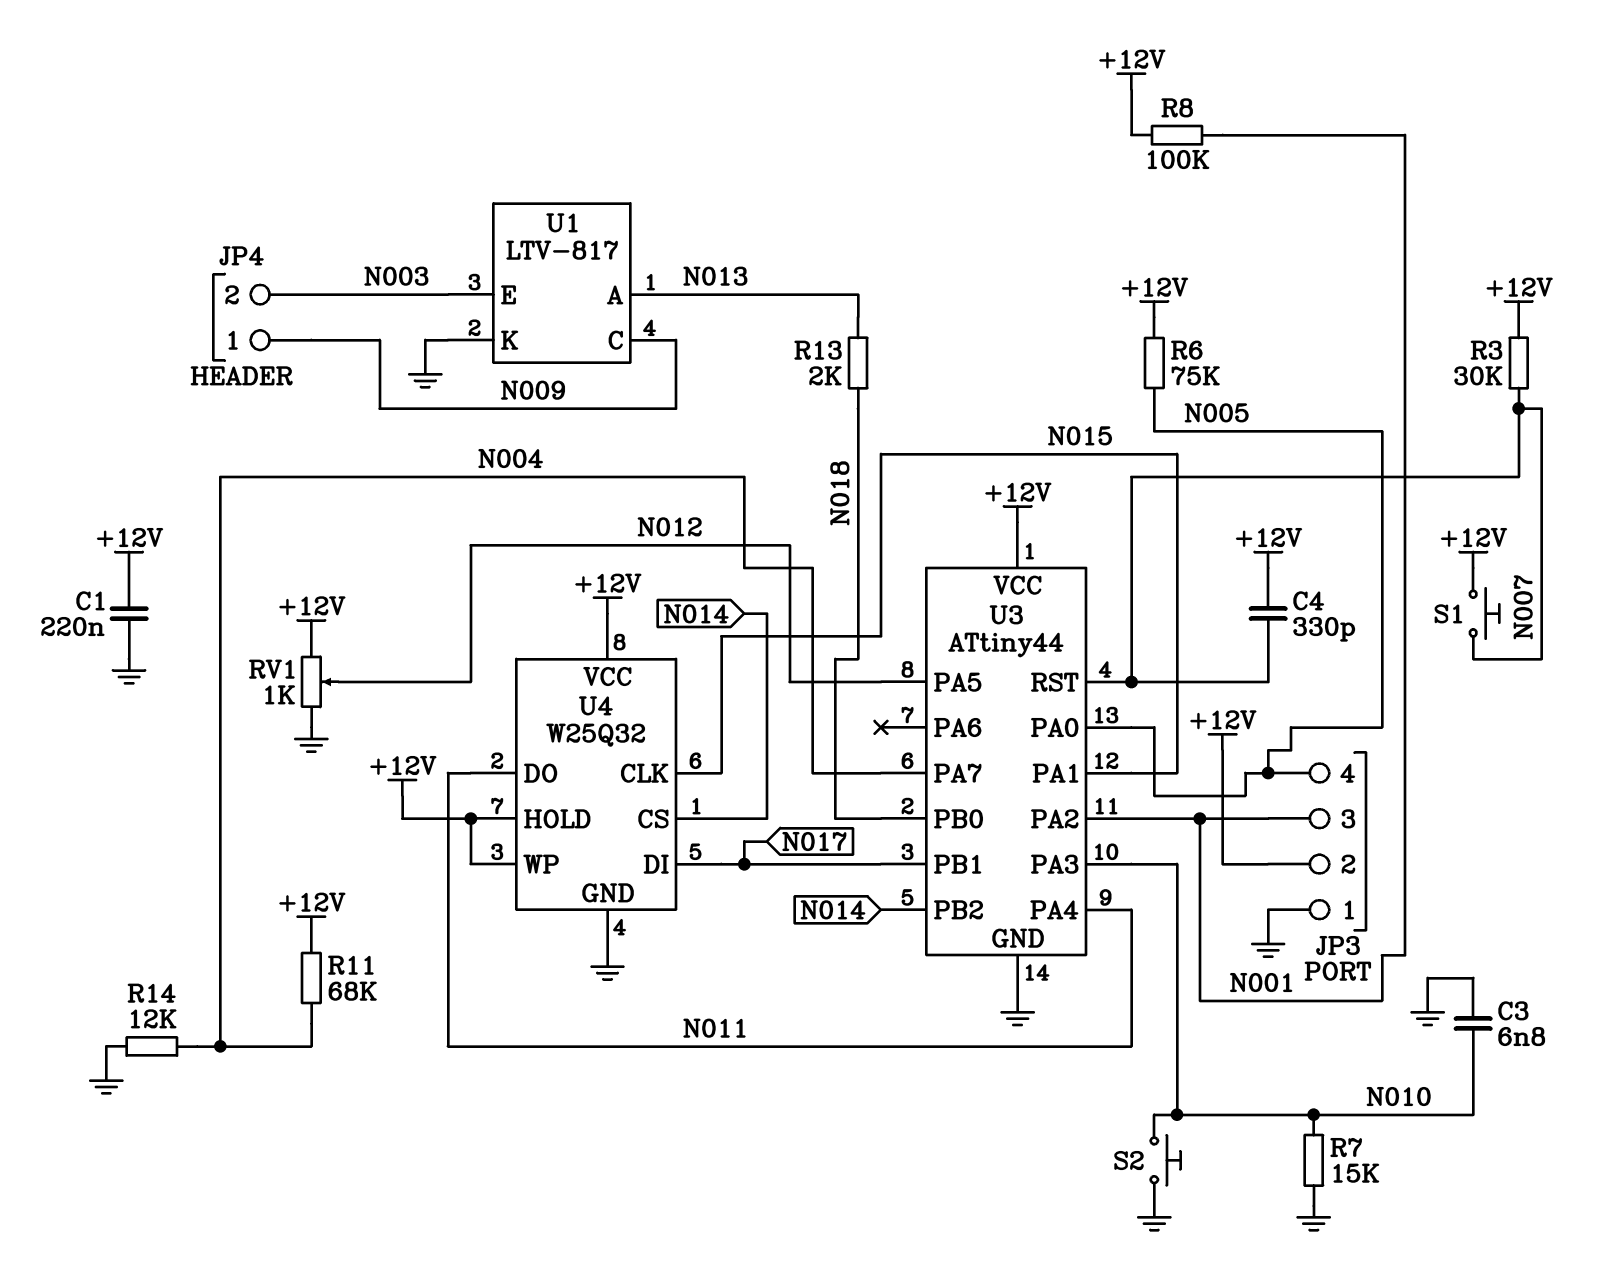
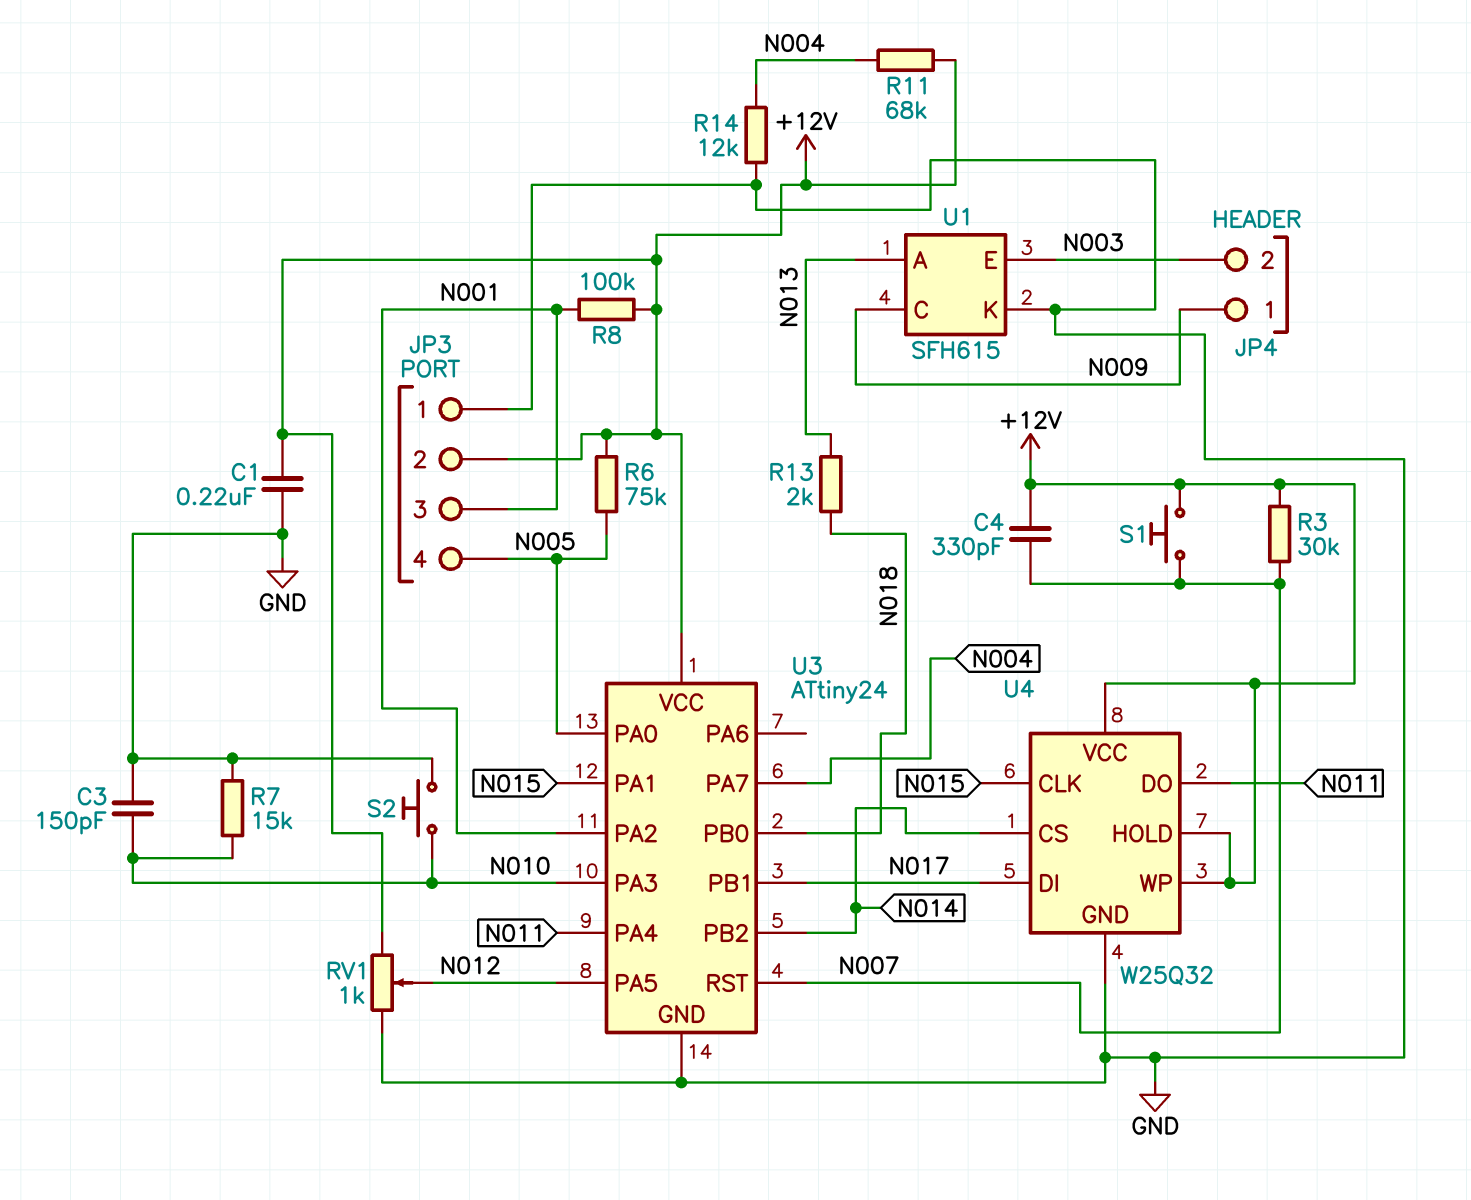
C3: 6.8nF (GND, N010) -> 150pF (GND, N010)
U1: LTV-817 -> SFH615
U3: ATtiny44 -> ATtiny24

